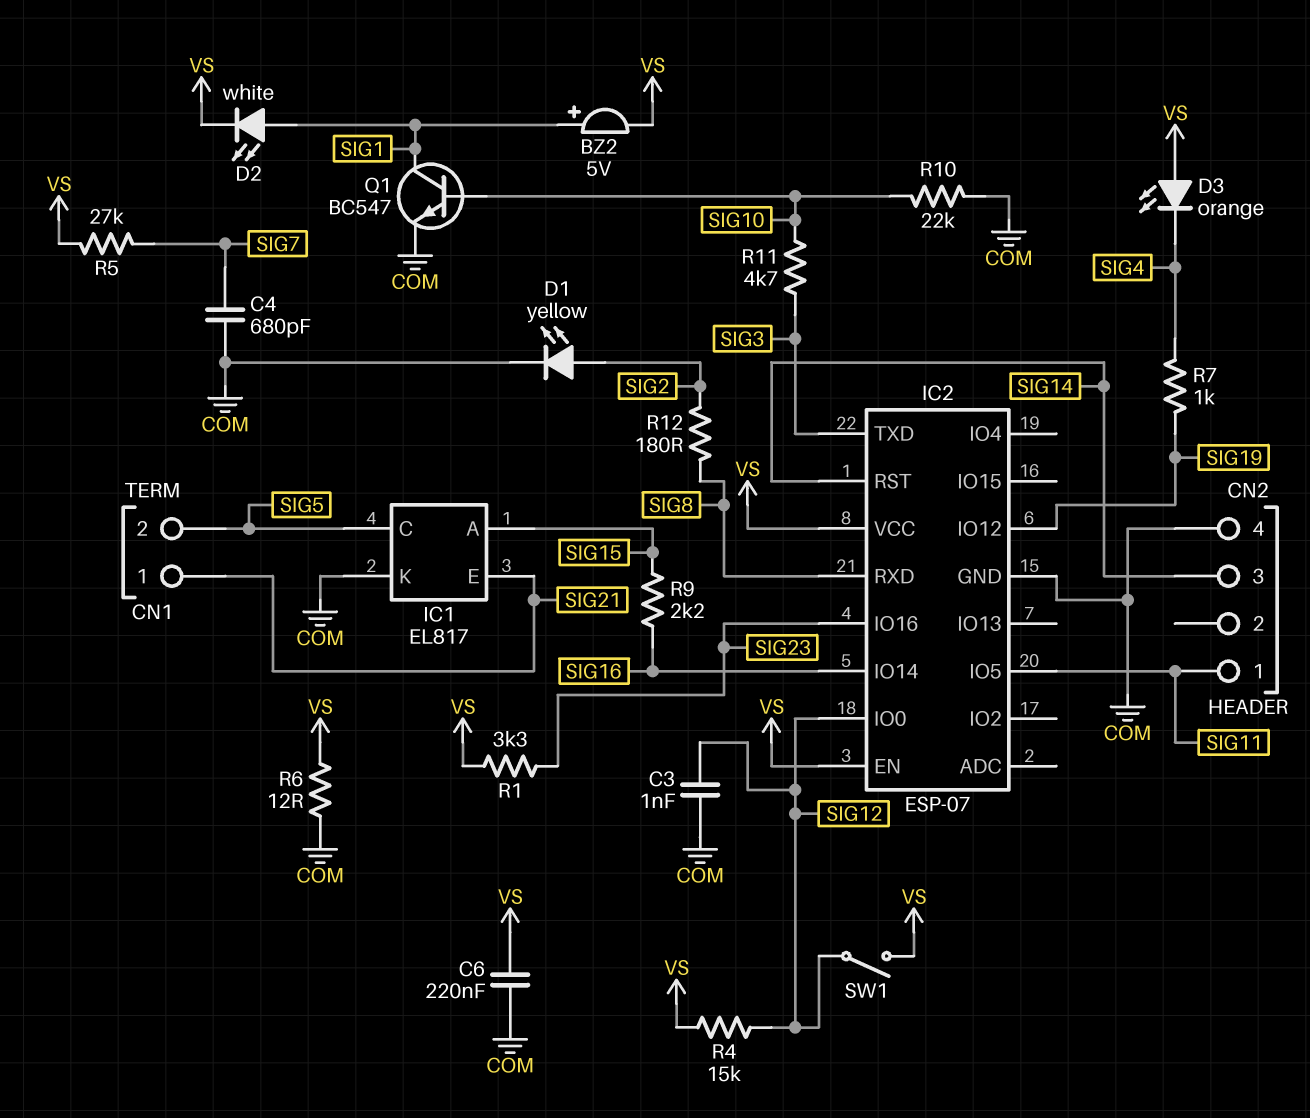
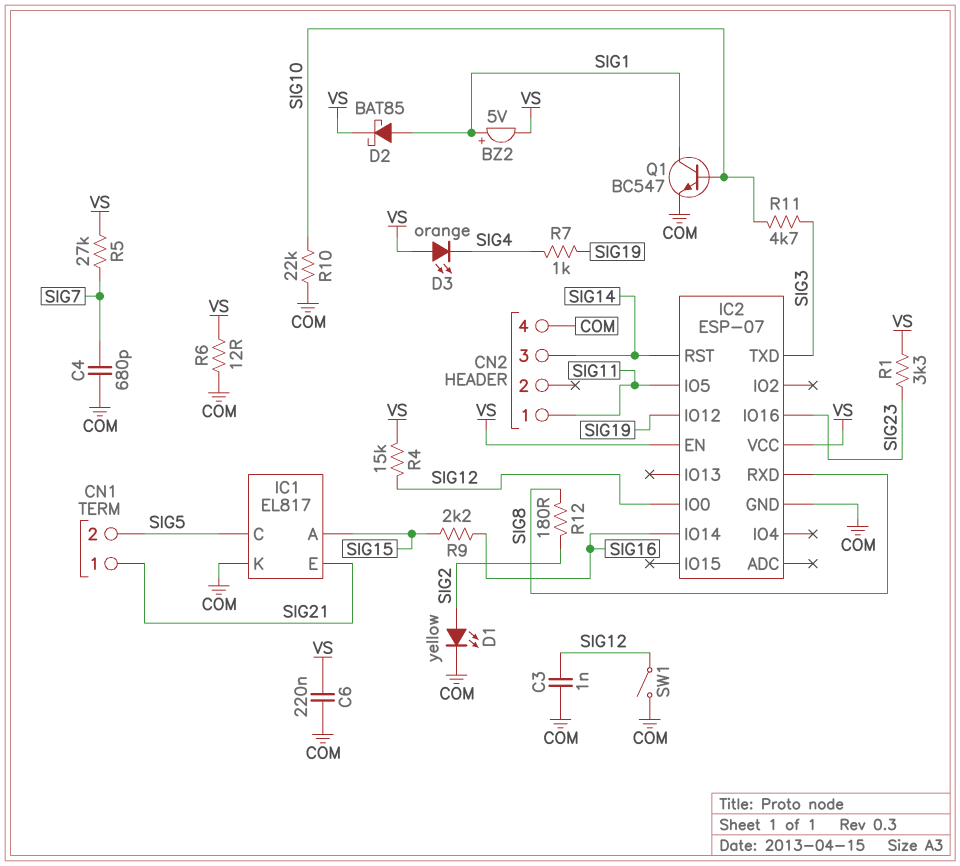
D2: LED white (A SIG1, K VS) -> schottky BAT85 (A SIG1, K VS)
SW1: switch (SIG12, VS) -> switch (COM, SIG12)

